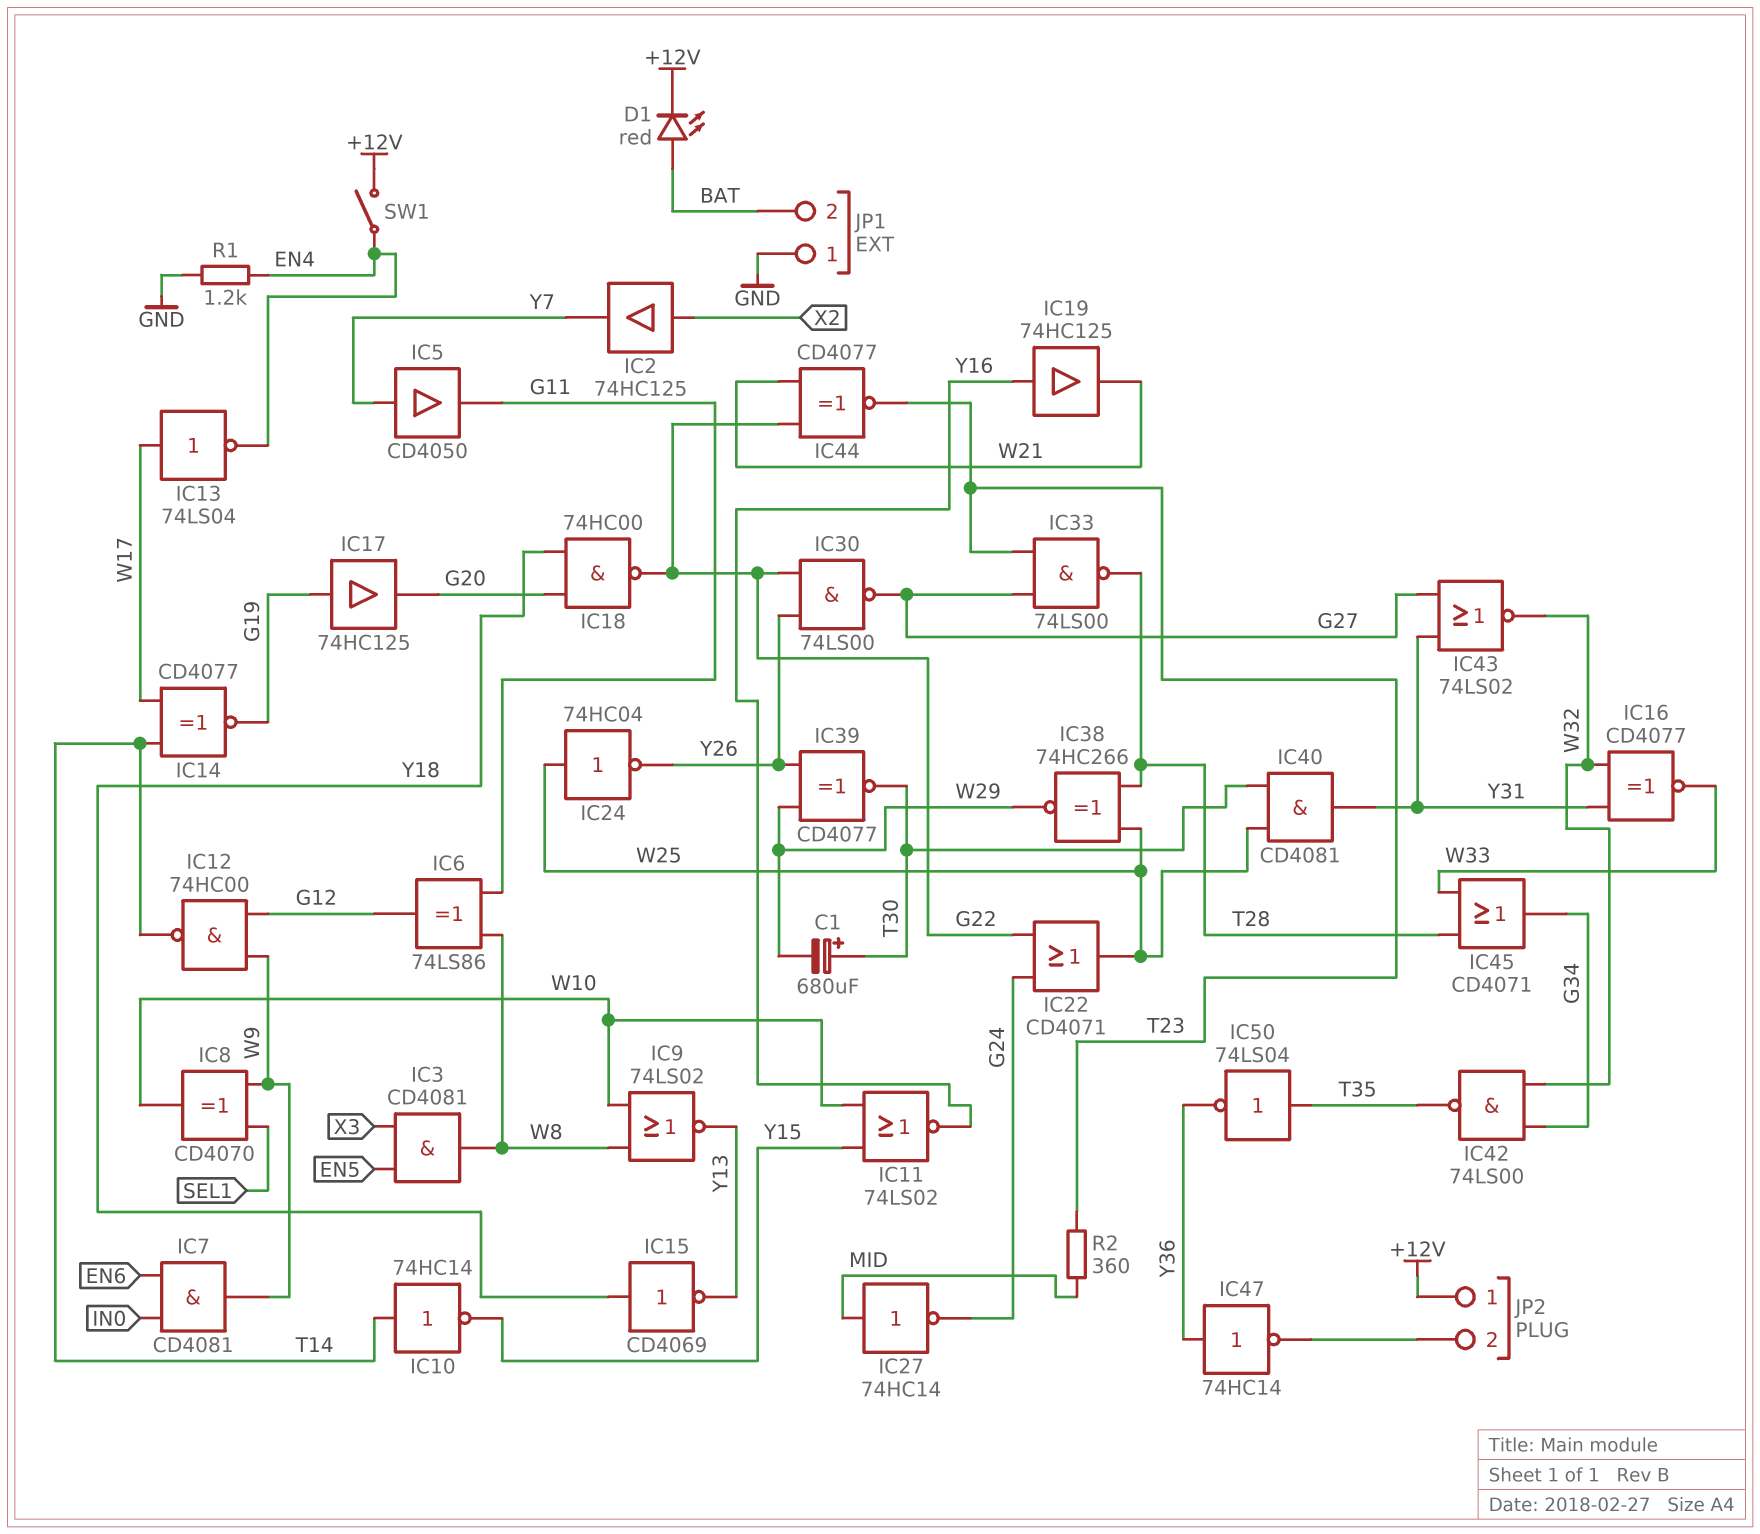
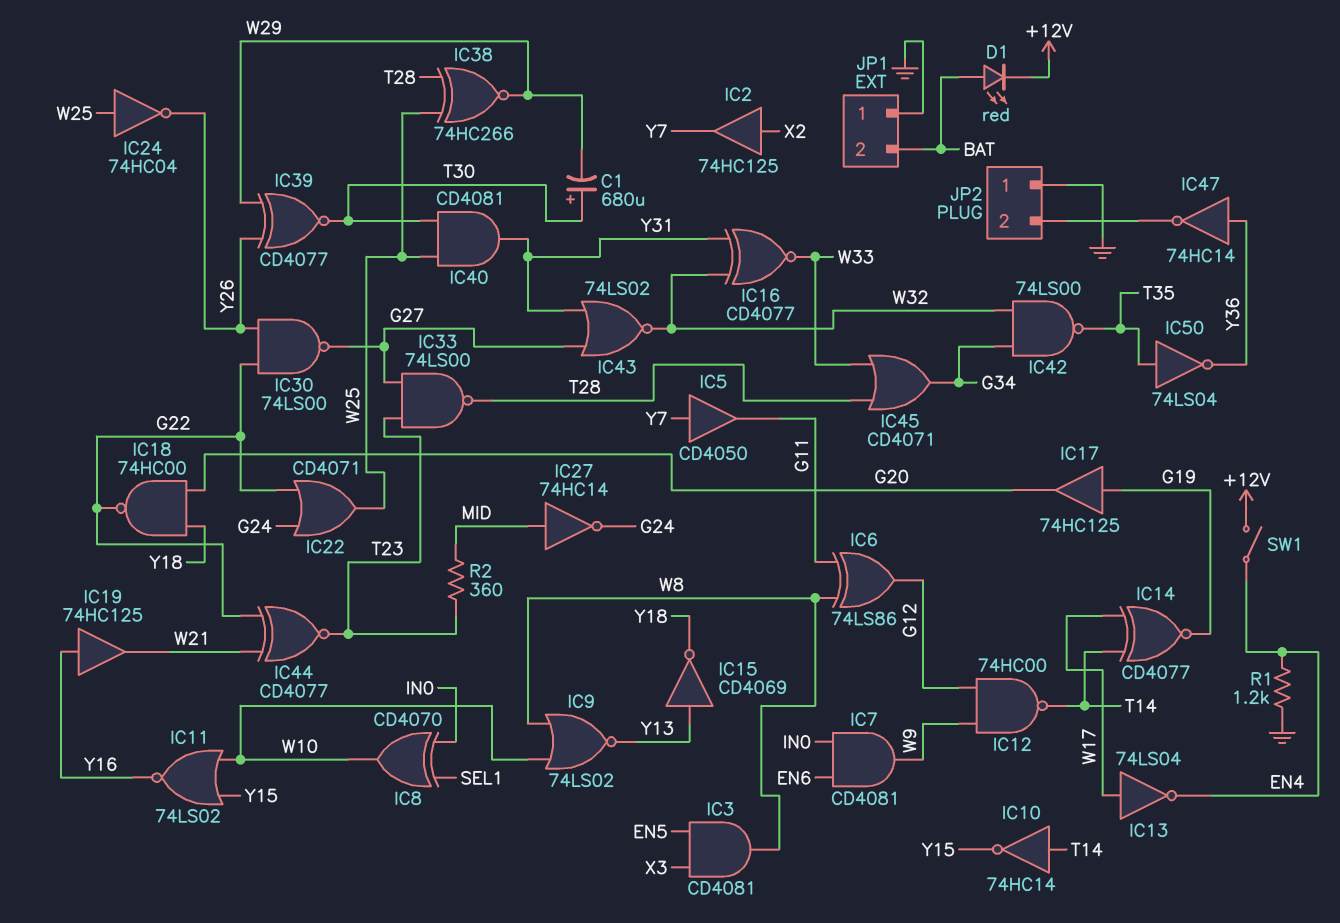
IC8: XOR CD4070 (in SEL1, in W9, out W10) -> XOR CD4070 (in IN0, in SEL1, out W10)
IC15: NOT CD4069 (in Y18, out Y13) -> NOT CD4069 (in Y13, out Y18)
JP2 pin 1: +12V -> GND

